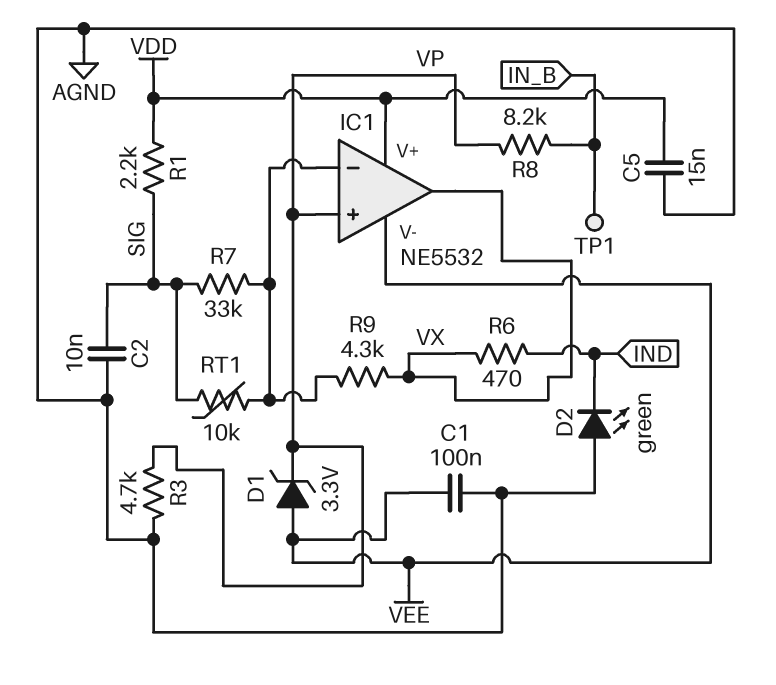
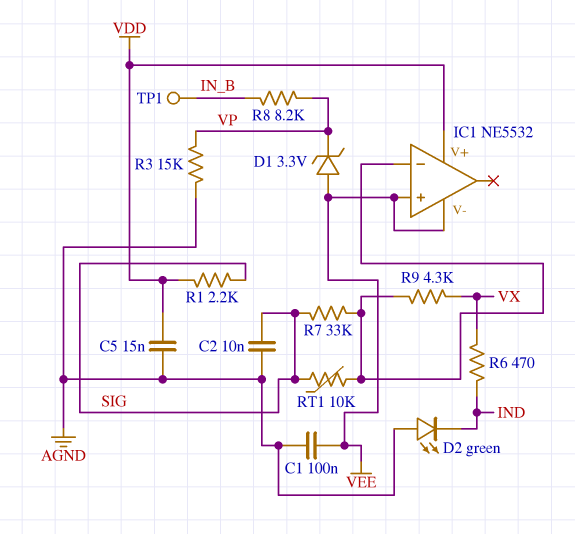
IC1 pin in+: VP -> VEE
IC1 pin out: VX -> none
R3: 4.7k (AGND, VP) -> 15k (AGND, VP)

